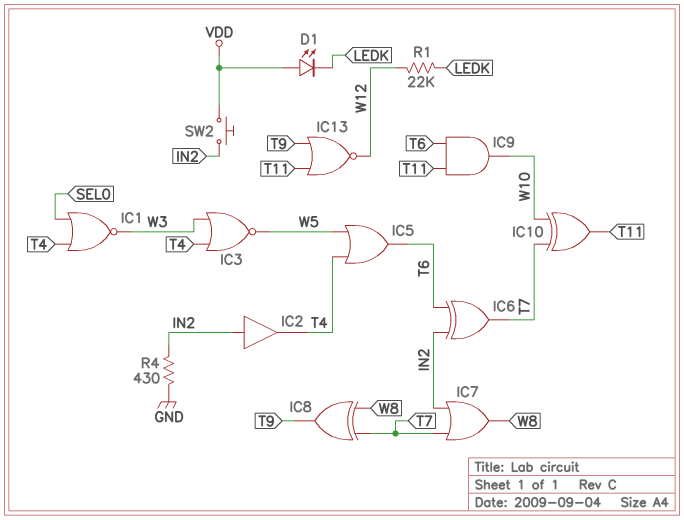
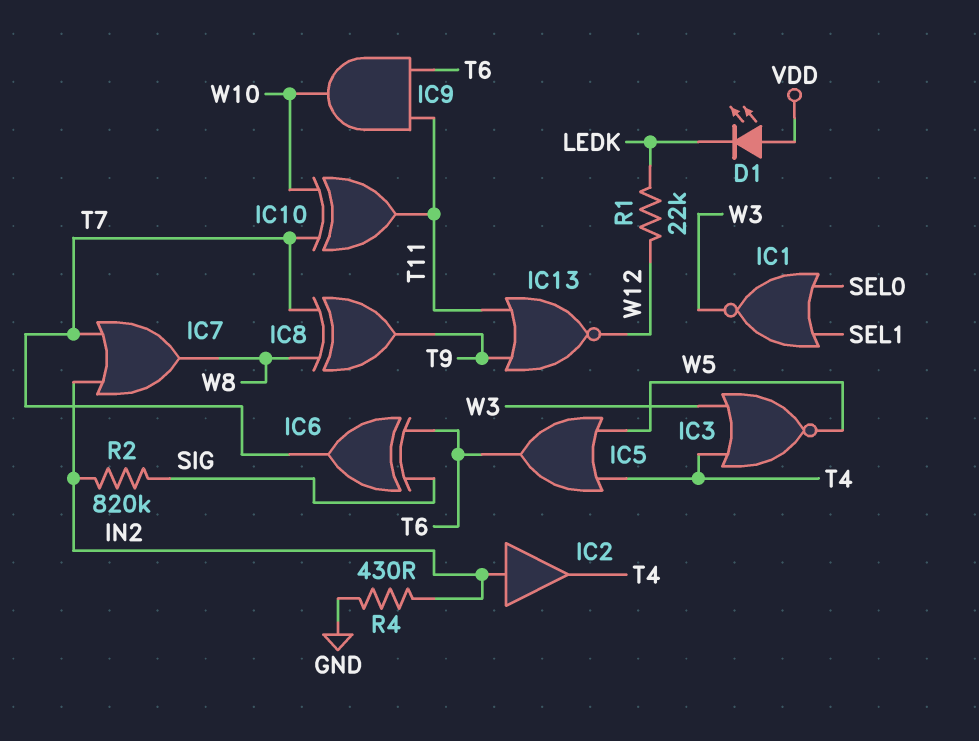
IC1: NOR (in SEL0, in T4, out W3) -> NOR (in SEL0, in SEL1, out W3)
IC6: XOR (in IN2, in T6, out T7) -> XOR (in SIG, in T6, out T7)
R2: none -> 820k (IN2, SIG)
SW2: button (IN2, VDD) -> none

